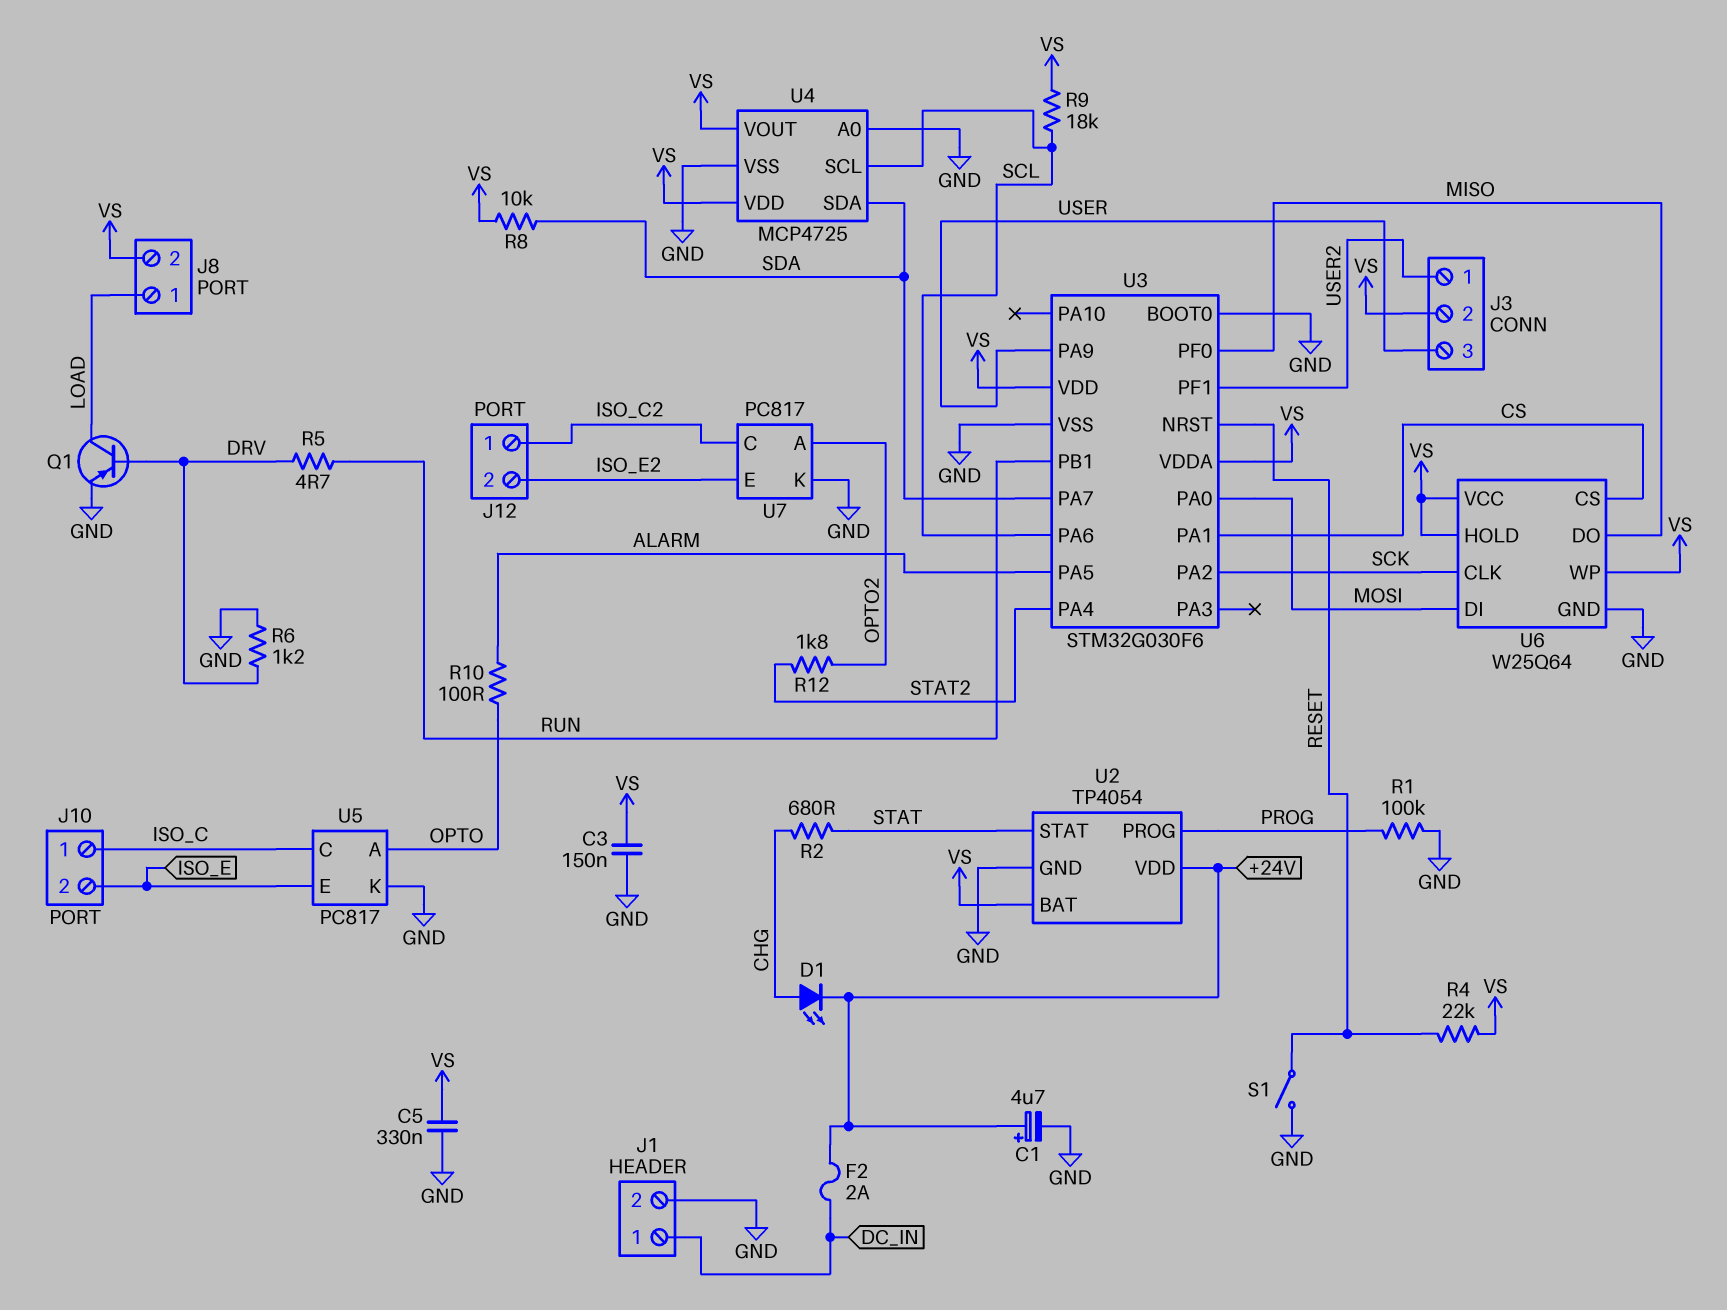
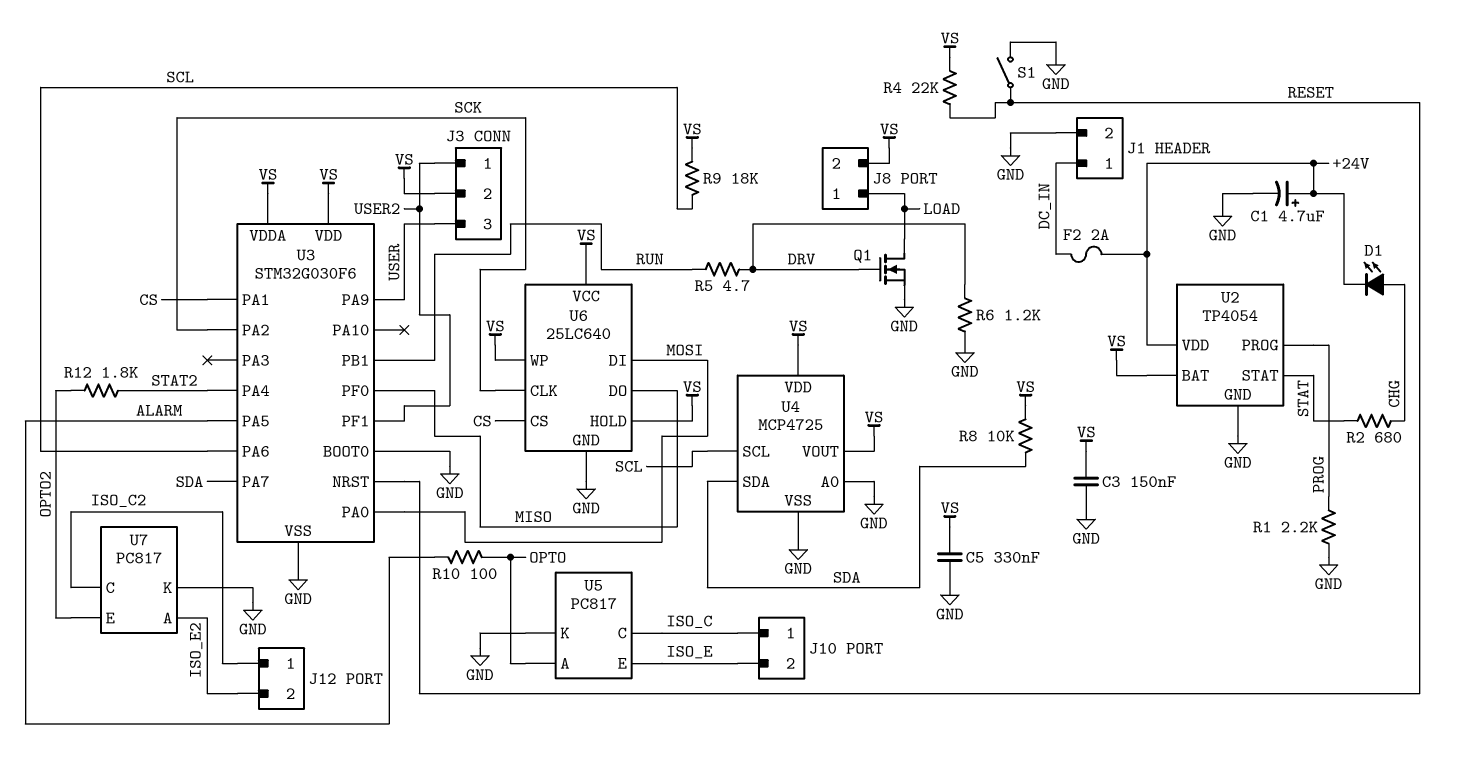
Q1: PNP (B DRV, C LOAD, E GND) -> NMOS (G DRV, D LOAD, S GND)
R1: 100k (GND, PROG) -> 2.2k (GND, PROG)
U6: W25Q64 -> 25LC640
U7 pin A: OPTO2 -> ISO_E2
U7 pin E: ISO_E2 -> OPTO2

